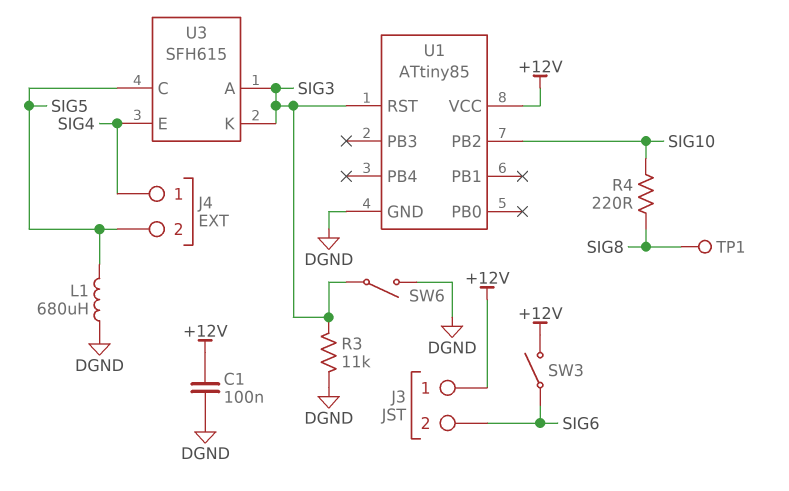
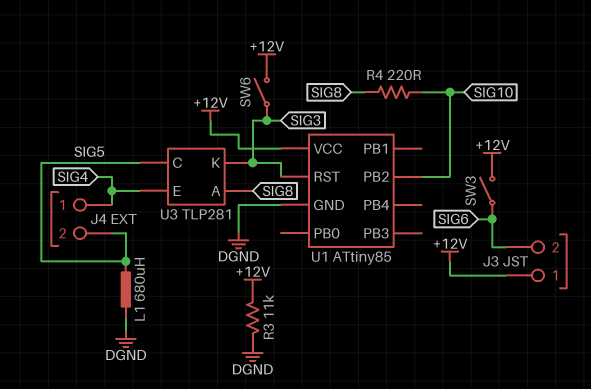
C1: 100nF (+12V, DGND) -> none
R3: 11k (DGND, SIG3) -> 11k (+12V, DGND)
SW6: switch (DGND, SIG3) -> switch (+12V, SIG3)
TP1: test point (SIG8) -> none
U3: SFH615 -> TLP281
U3 pin A: SIG3 -> SIG8

